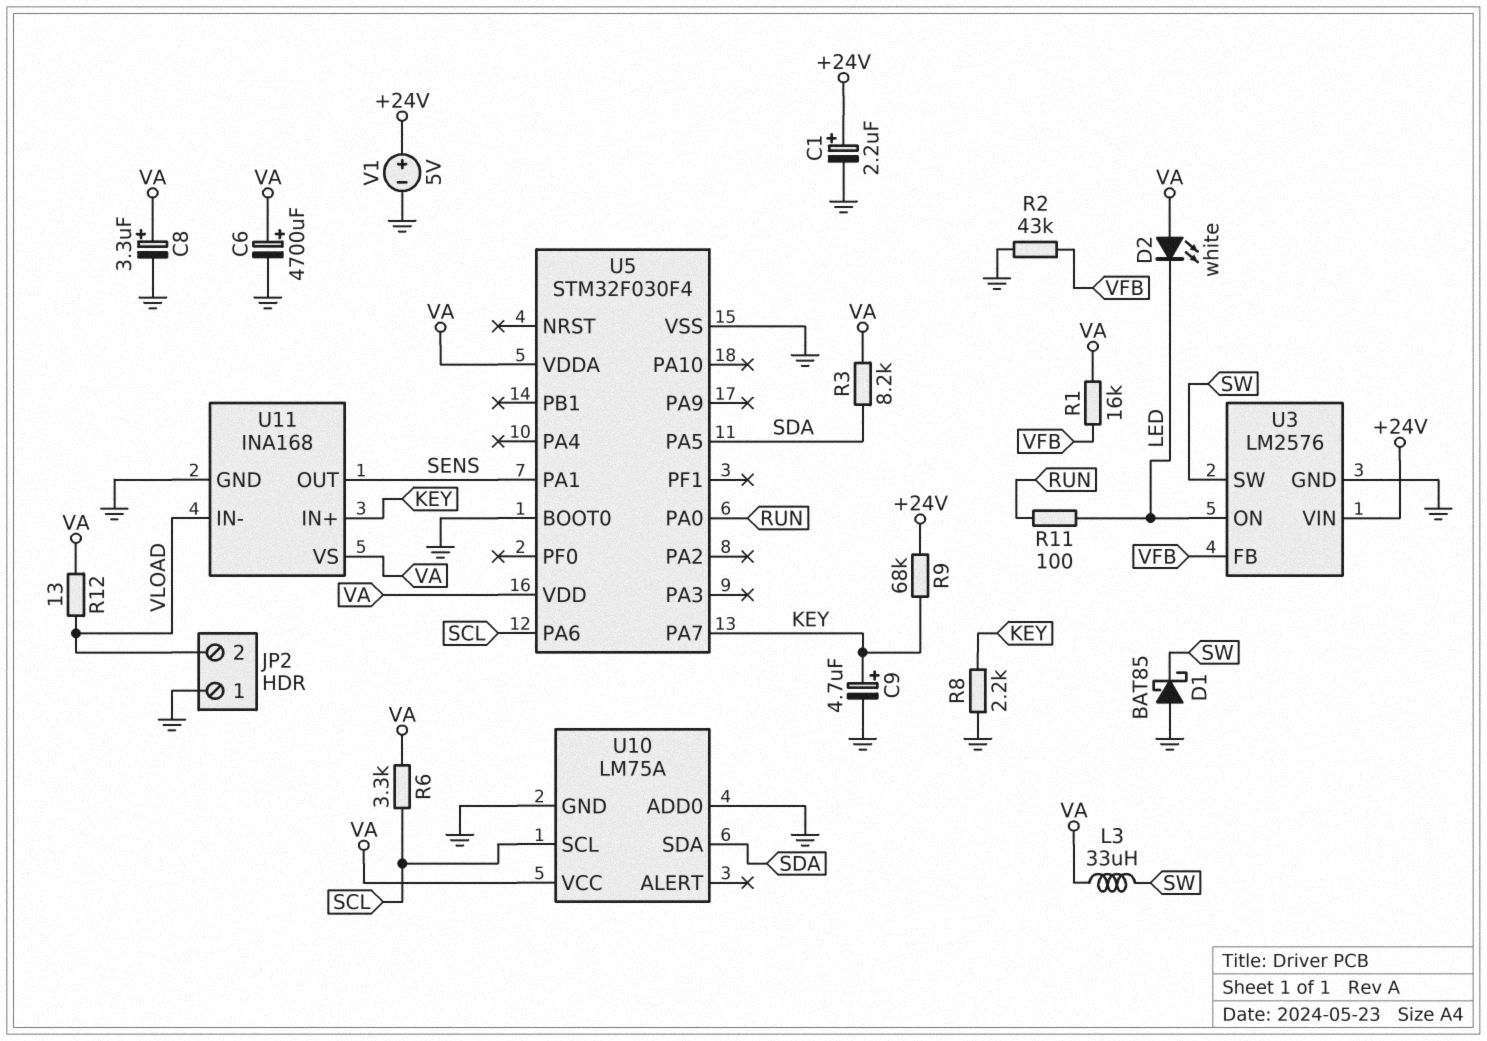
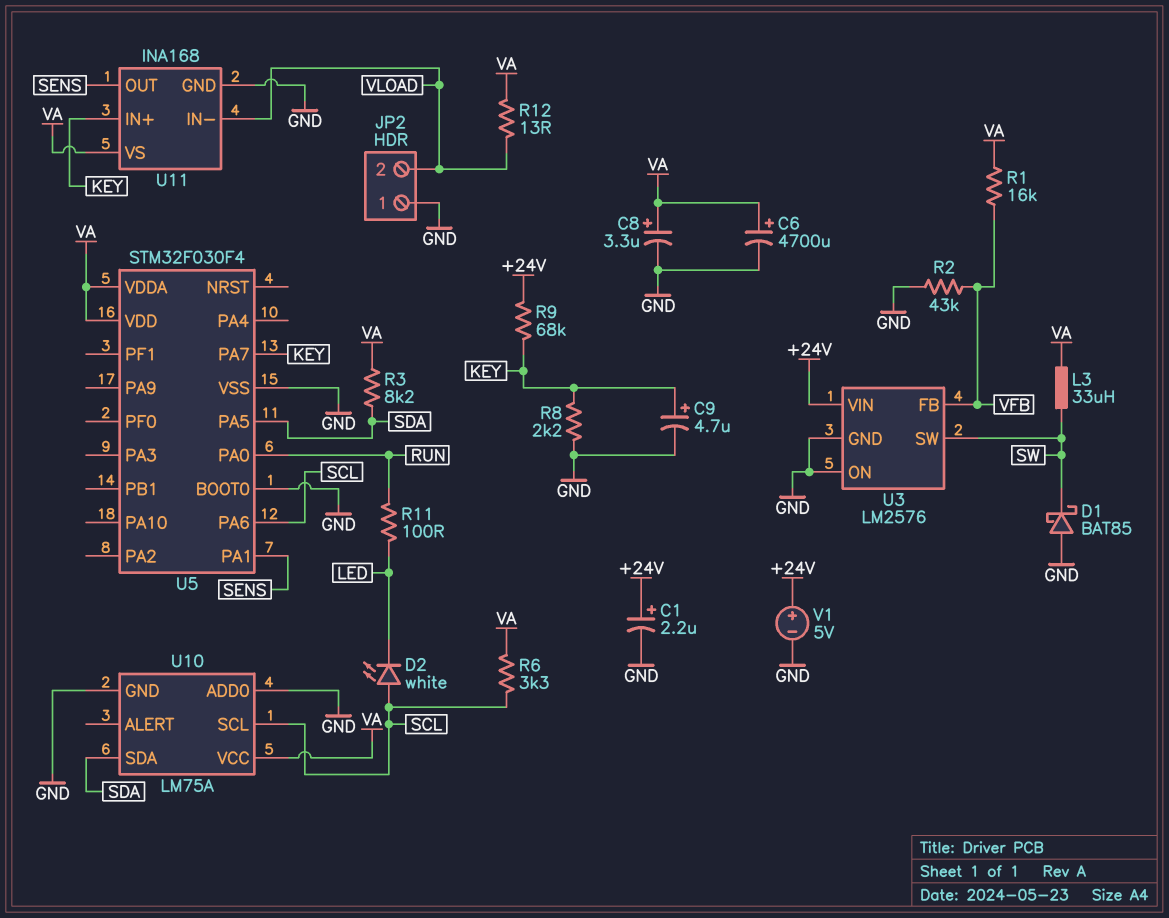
D2: LED white (A VA, K LED) -> LED white (A SCL, K LED)
U3 pin ON: LED -> GND

